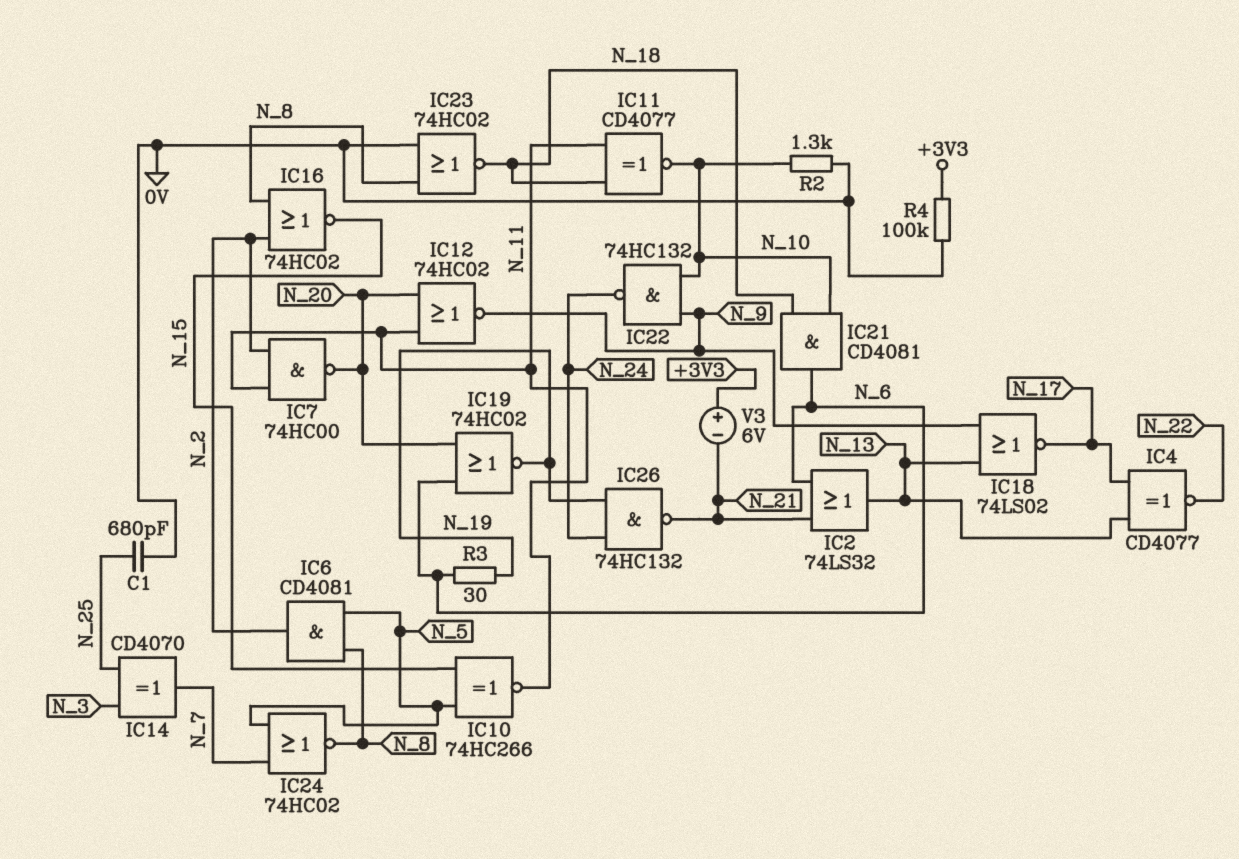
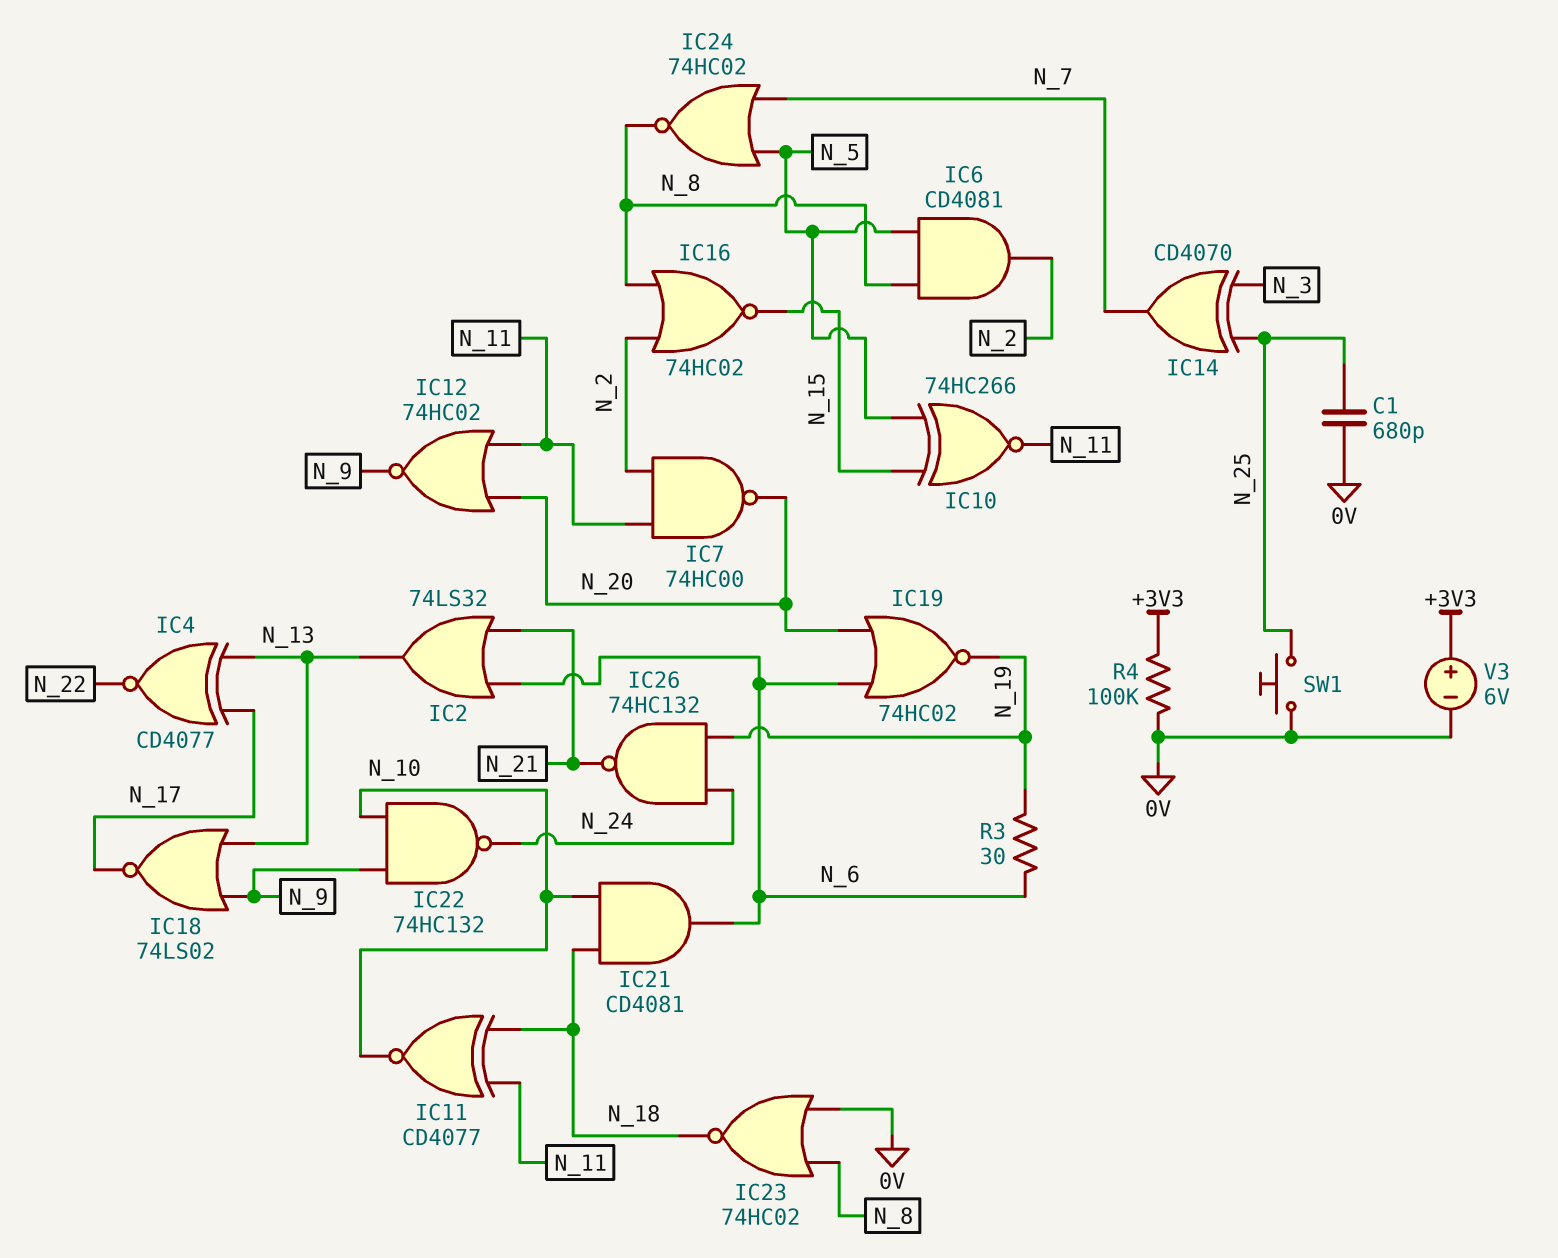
R2: 1.3k (0V, N_10) -> none
SW1: none -> button (0V, N_25)
V3: 6V (plus +3V3, minus N_21) -> 6V (plus +3V3, minus 0V)

